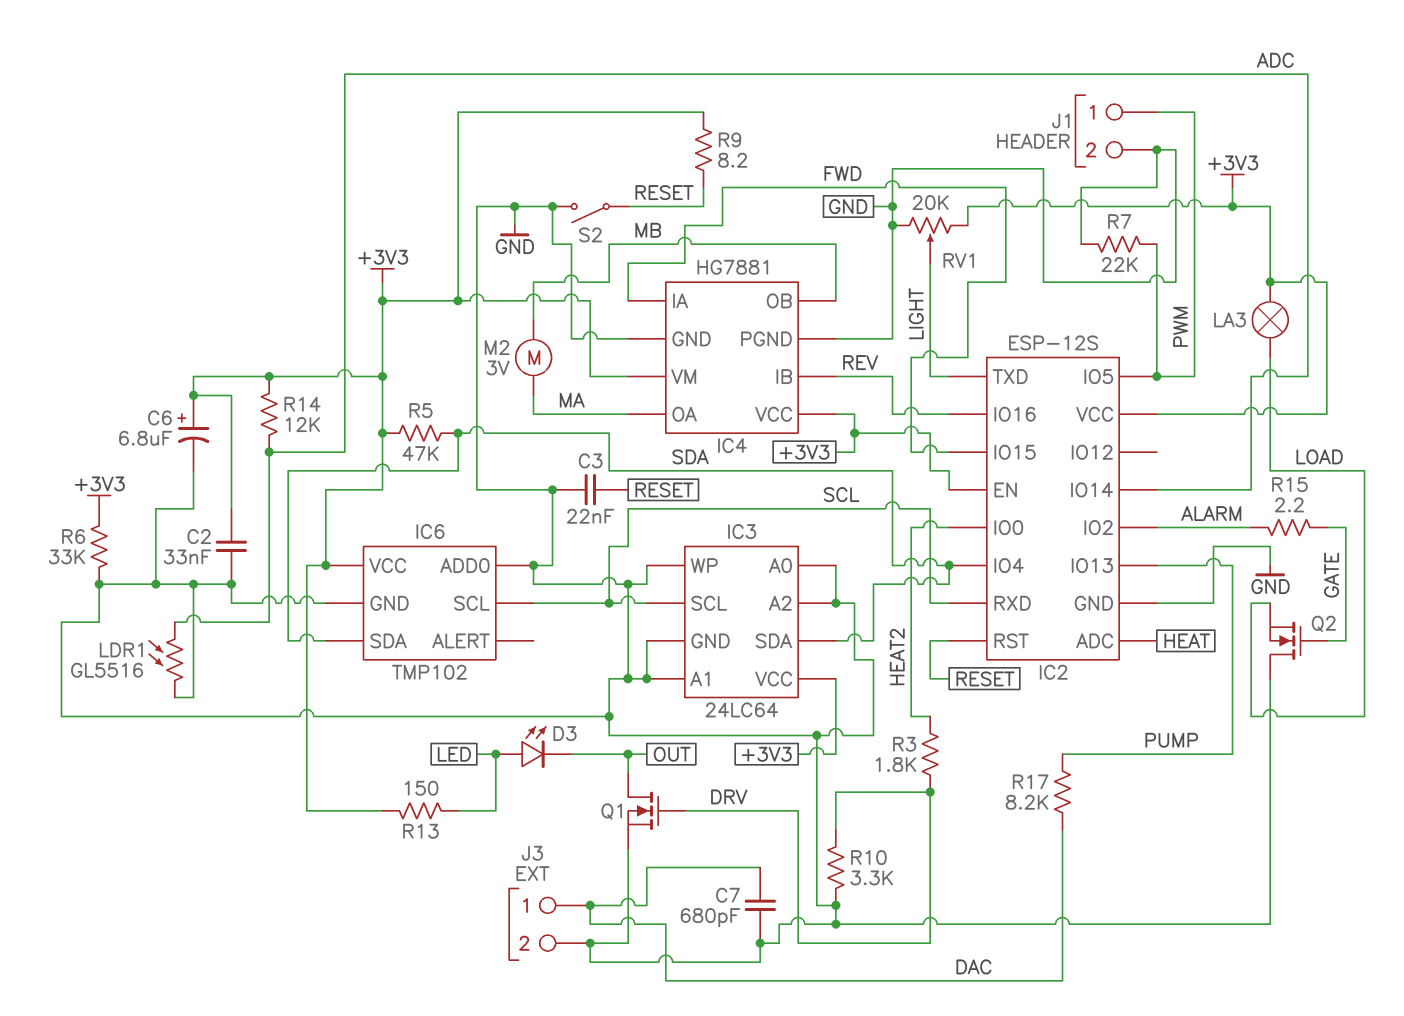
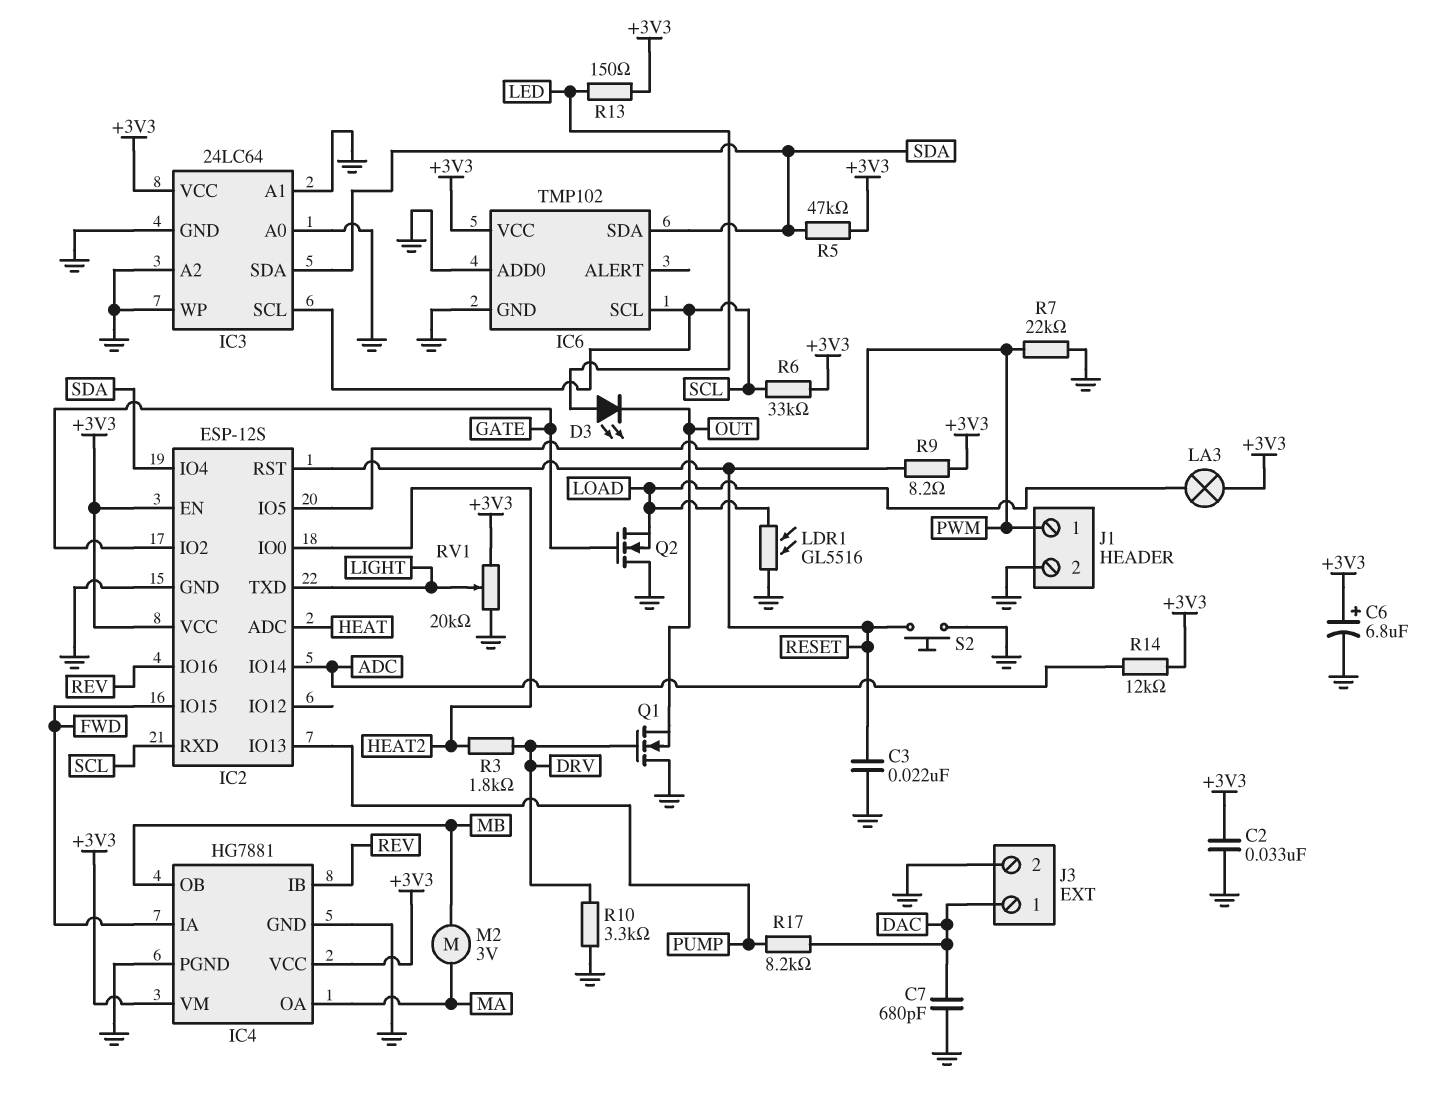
IC2 pin IO2: ALARM -> GATE
LDR1: GL5516 (ADC, GND) -> GL5516 (GND, LOAD)
Q1: NMOS (G DRV, D OUT, S GND) -> NMOS (G DRV, D GND, S OUT)
R6: 33k (+3V3, GND) -> 33k (+3V3, SCL)
R15: 2.2 (ALARM, GATE) -> none
S2: switch (GND, RESET) -> button (GND, RESET)

